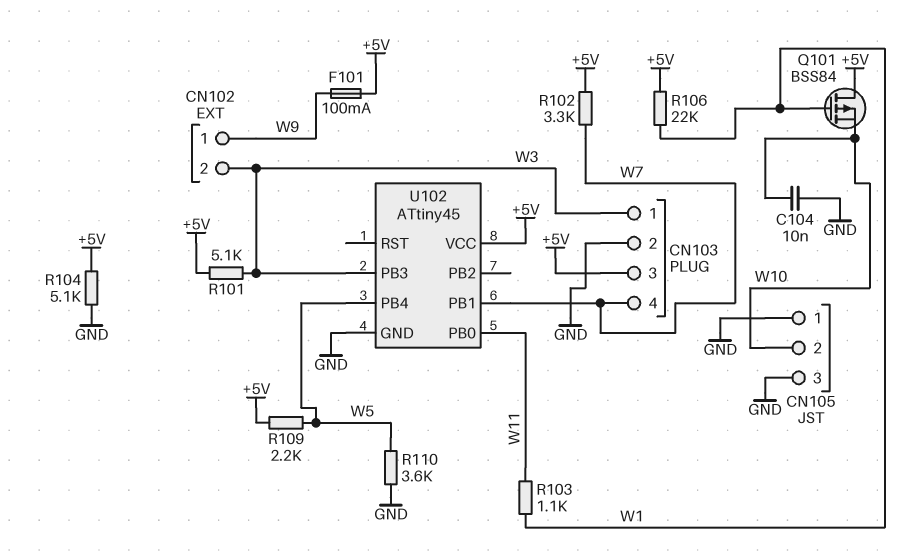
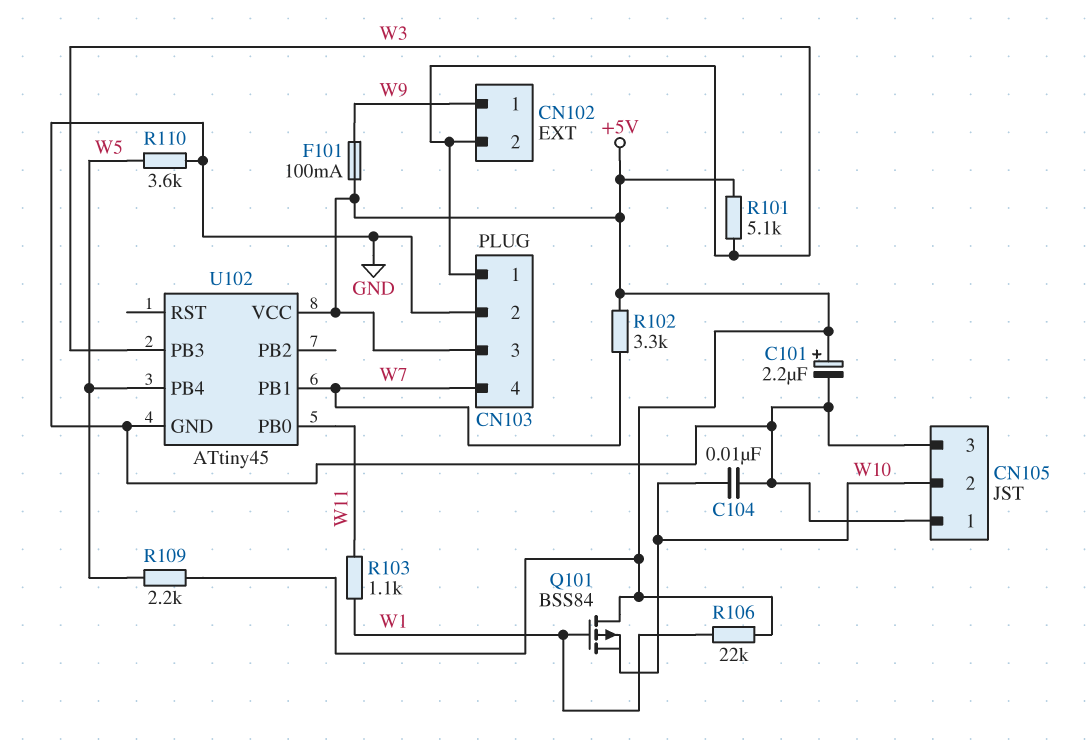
C101: none -> 2.2uF (plus +5V, minus GND)
R104: 5.1k (+5V, GND) -> none

